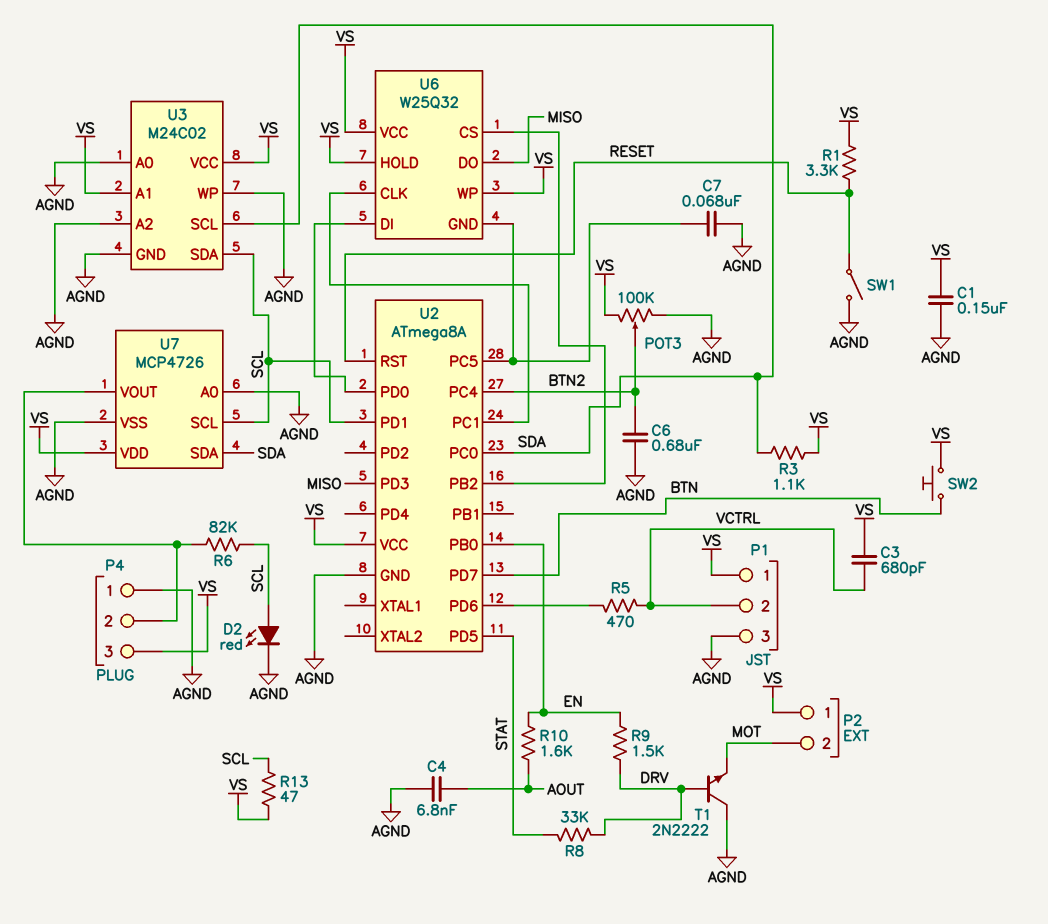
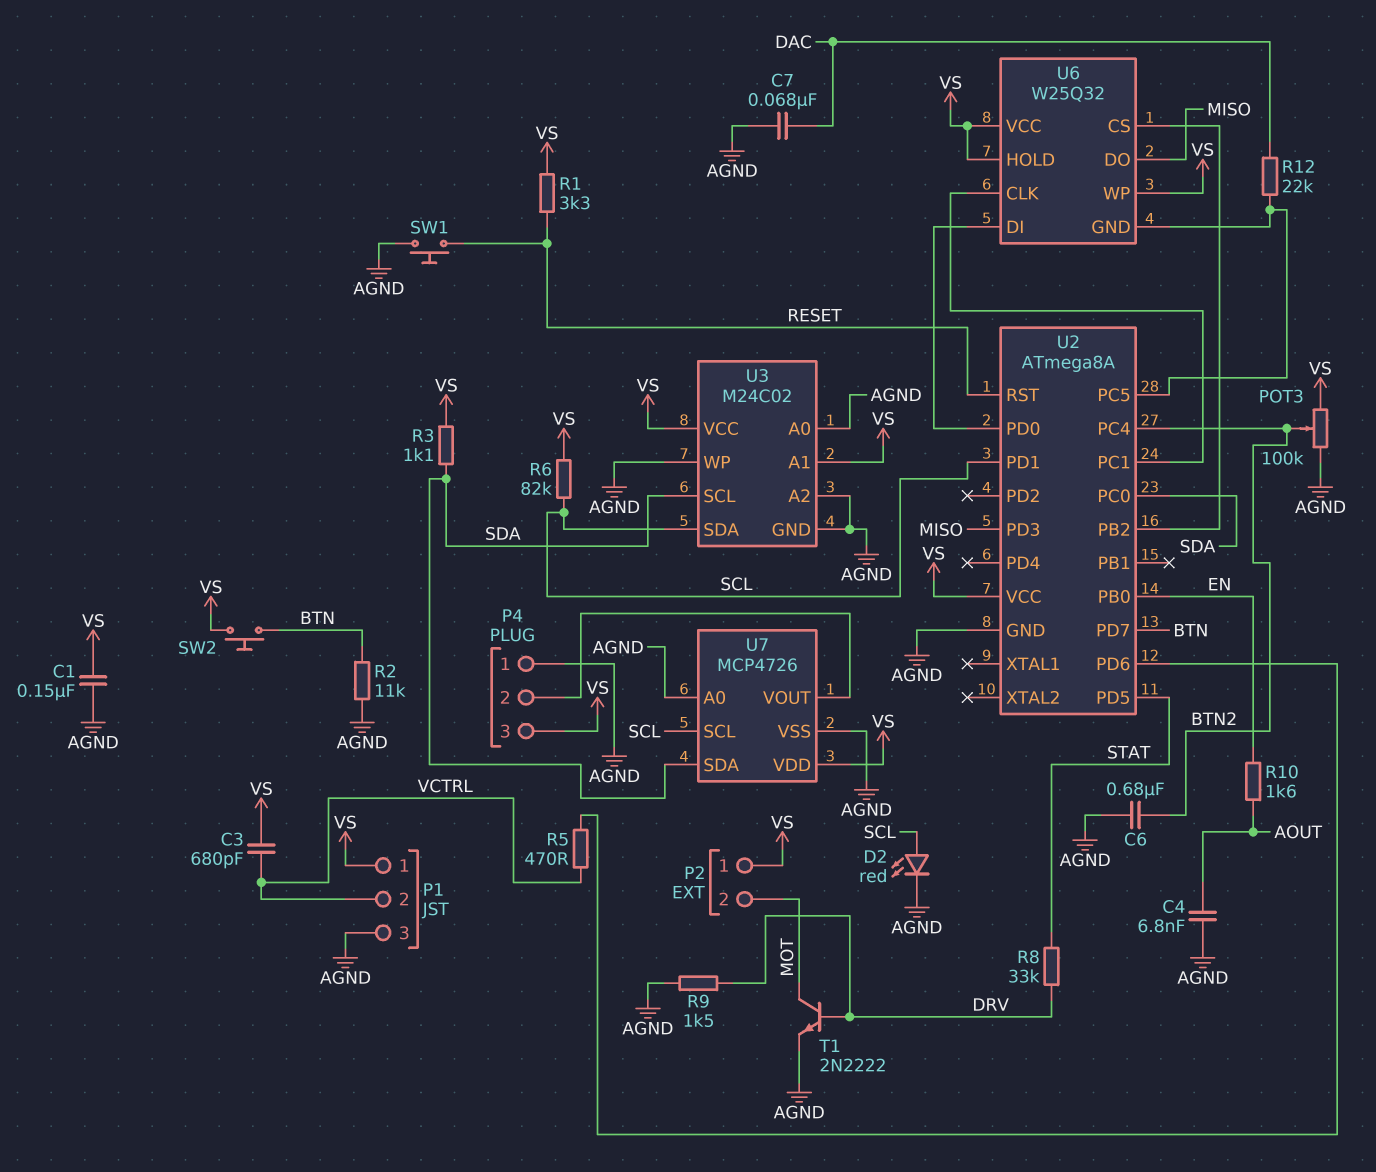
C7: 68nF (AGND, U2/PC5) -> 68nF (AGND, DAC)
R2: none -> 11k (AGND, BTN)
R6: 82k (P4/2, SCL) -> 82k (SCL, VS)
R9: 1.5k (DRV, EN) -> 1.5k (AGND, DRV)
R12: none -> 22k (DAC, U2/PC5)
R13: 47 (SCL, VS) -> none
SW1: switch (AGND, RESET) -> button (AGND, RESET)
T1: NPN 2N2222 (B DRV, C AGND, E MOT) -> NPN 2N2222 (B DRV, C MOT, E AGND)

